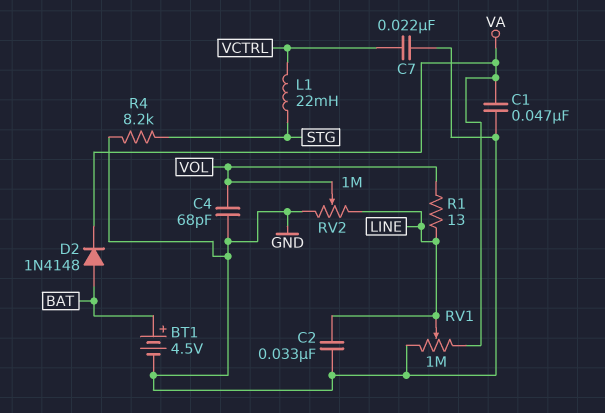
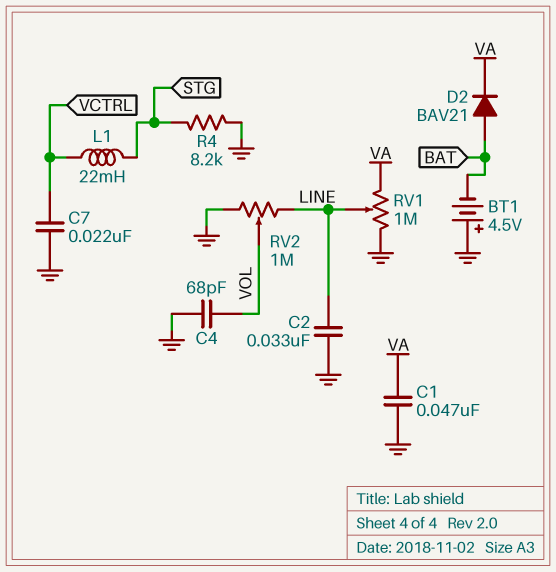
BT1: 4.5V (plus BAT, minus GND) -> 4.5V (plus GND, minus BAT)
D2: diode 1N4148 (A BAT, K VA) -> diode BAV21 (A BAT, K VA)
R1: 13 (LINE, VOL) -> none

